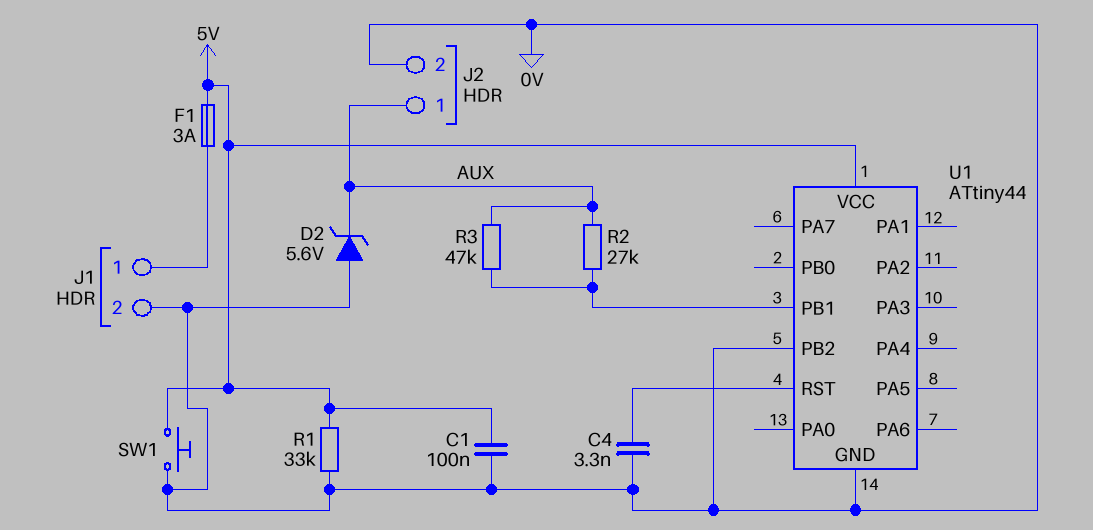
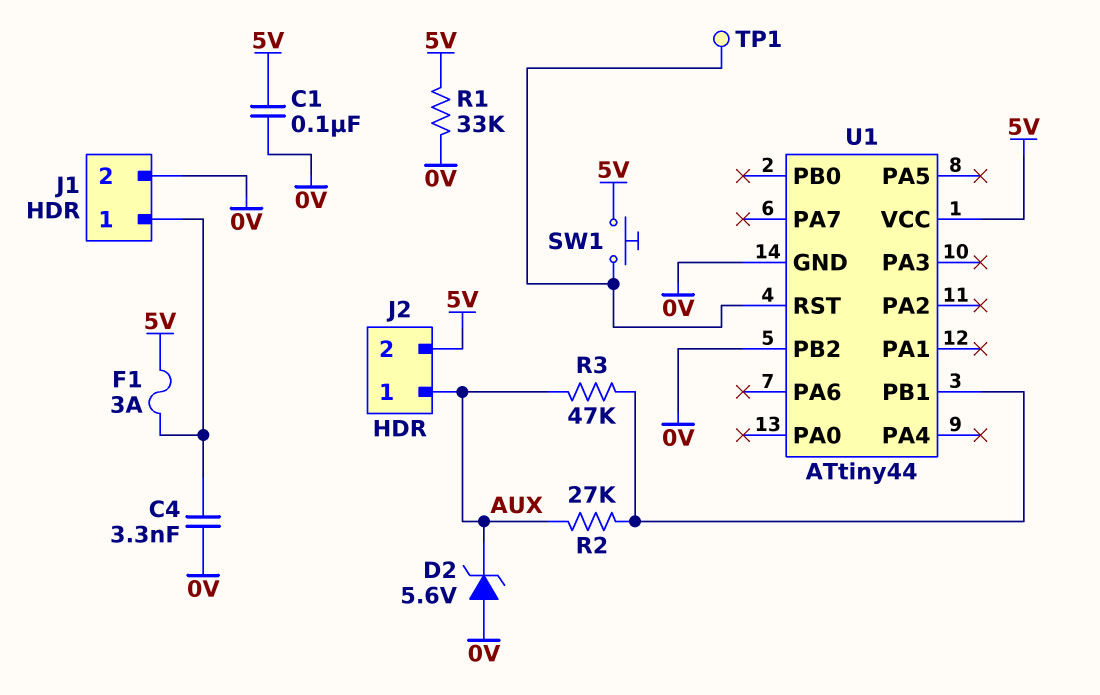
C4: 3.3nF (0V, U1/RST) -> 3.3nF (0V, J1/1)
J2 pin 2: 0V -> 5V
SW1: button (0V, 5V) -> button (5V, U1/RST)
TP1: none -> test point (U1/RST)

